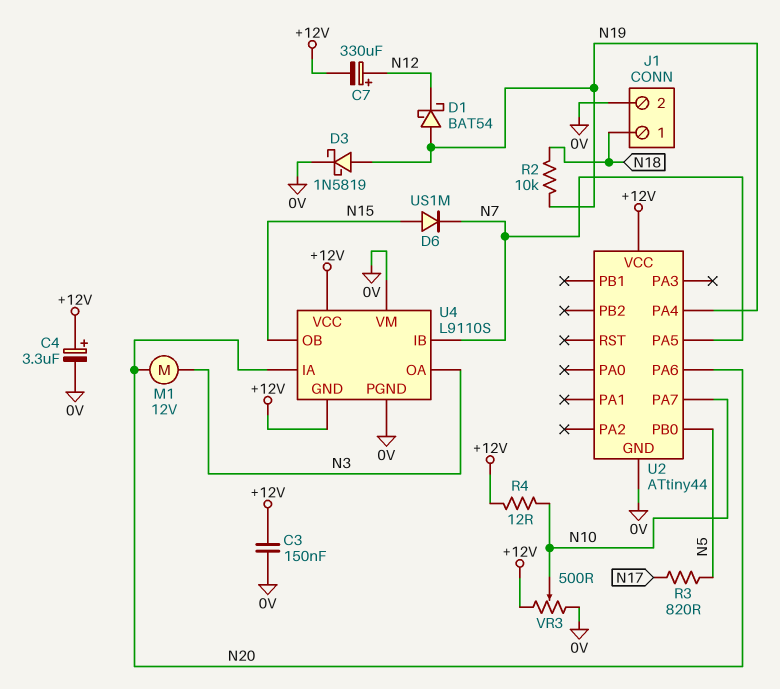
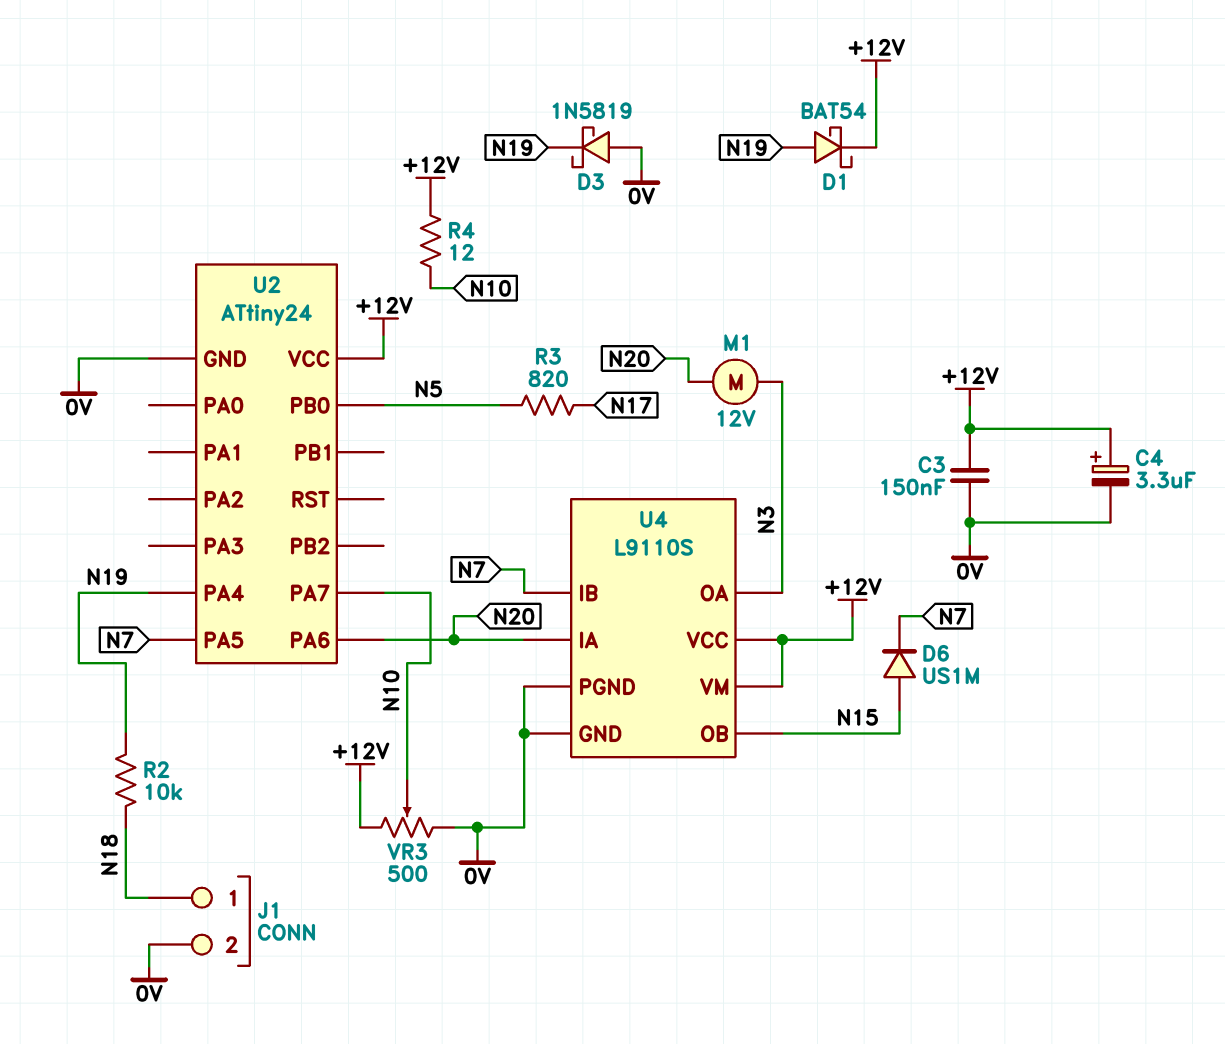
C7: 330uF (plus N12, minus +12V) -> none
D1: schottky BAT54 (A N19, K N12) -> schottky BAT54 (A N19, K +12V)
D3: schottky 1N5819 (A N19, K 0V) -> schottky 1N5819 (A 0V, K N19)
U2: ATtiny44 -> ATtiny24
U4 pin GND: +12V -> 0V
U4 pin VM: 0V -> +12V

